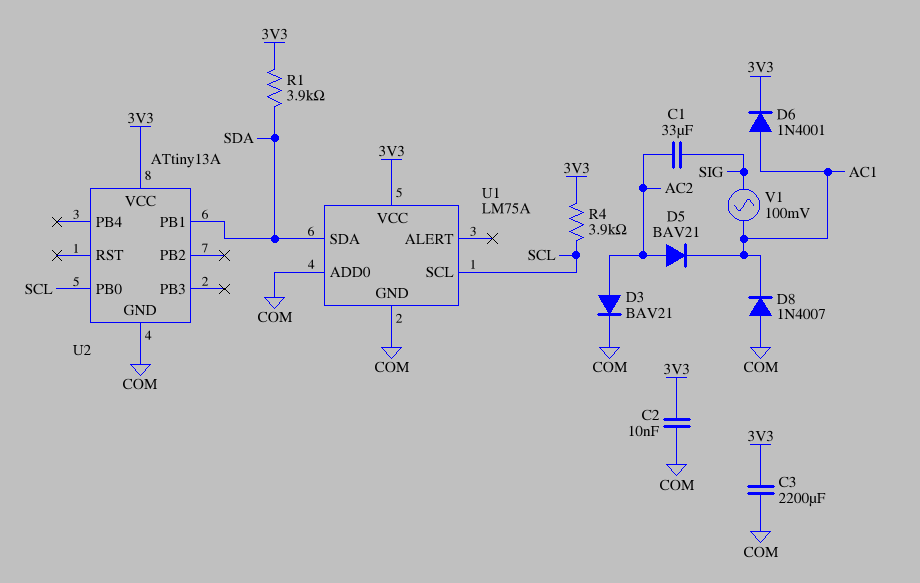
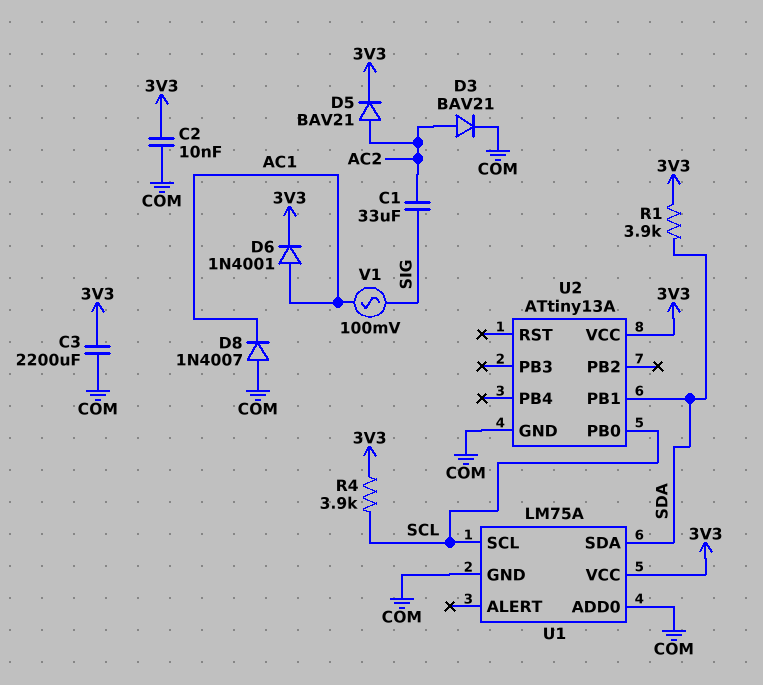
D5: diode BAV21 (A AC2, K AC1) -> diode BAV21 (A AC2, K 3V3)

